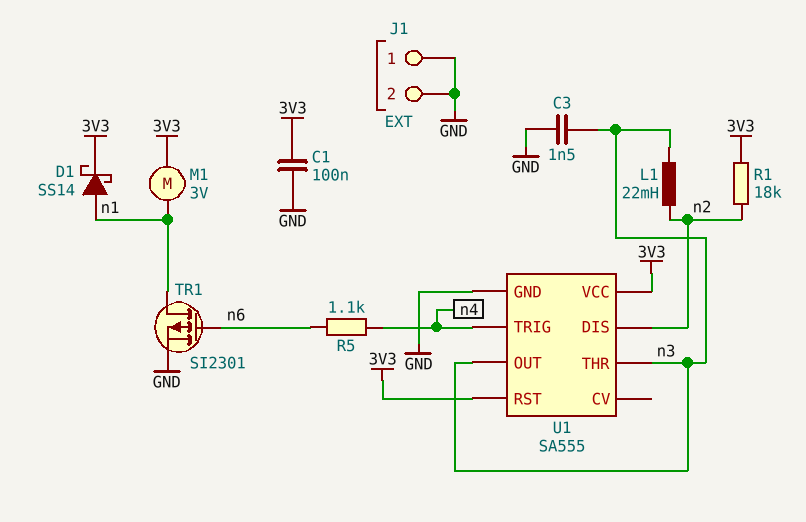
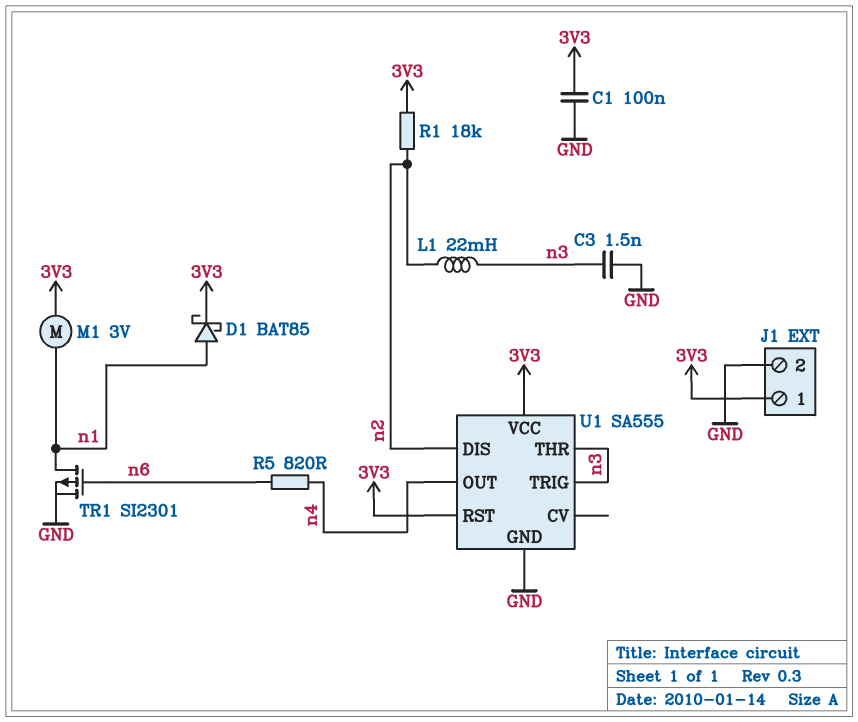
D1: schottky SS14 (A n1, K 3V3) -> schottky BAT85 (A n1, K 3V3)
J1 pin 1: GND -> 3V3
R5: 1.1k (n4, n6) -> 820 (n4, n6)
U1 pin OUT: n3 -> n4
U1 pin TRIG: n4 -> n3

